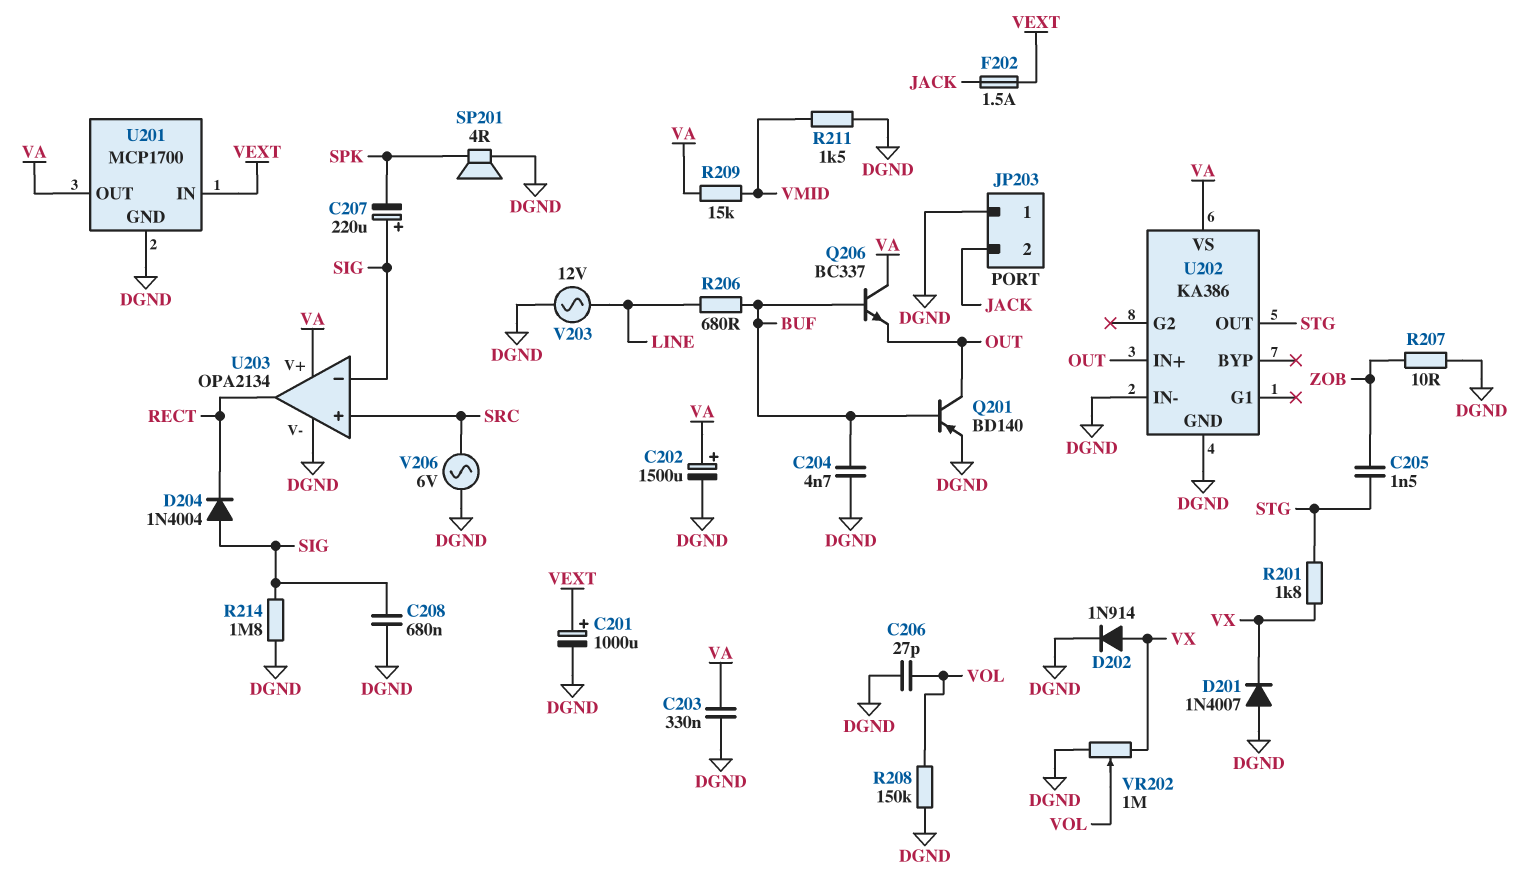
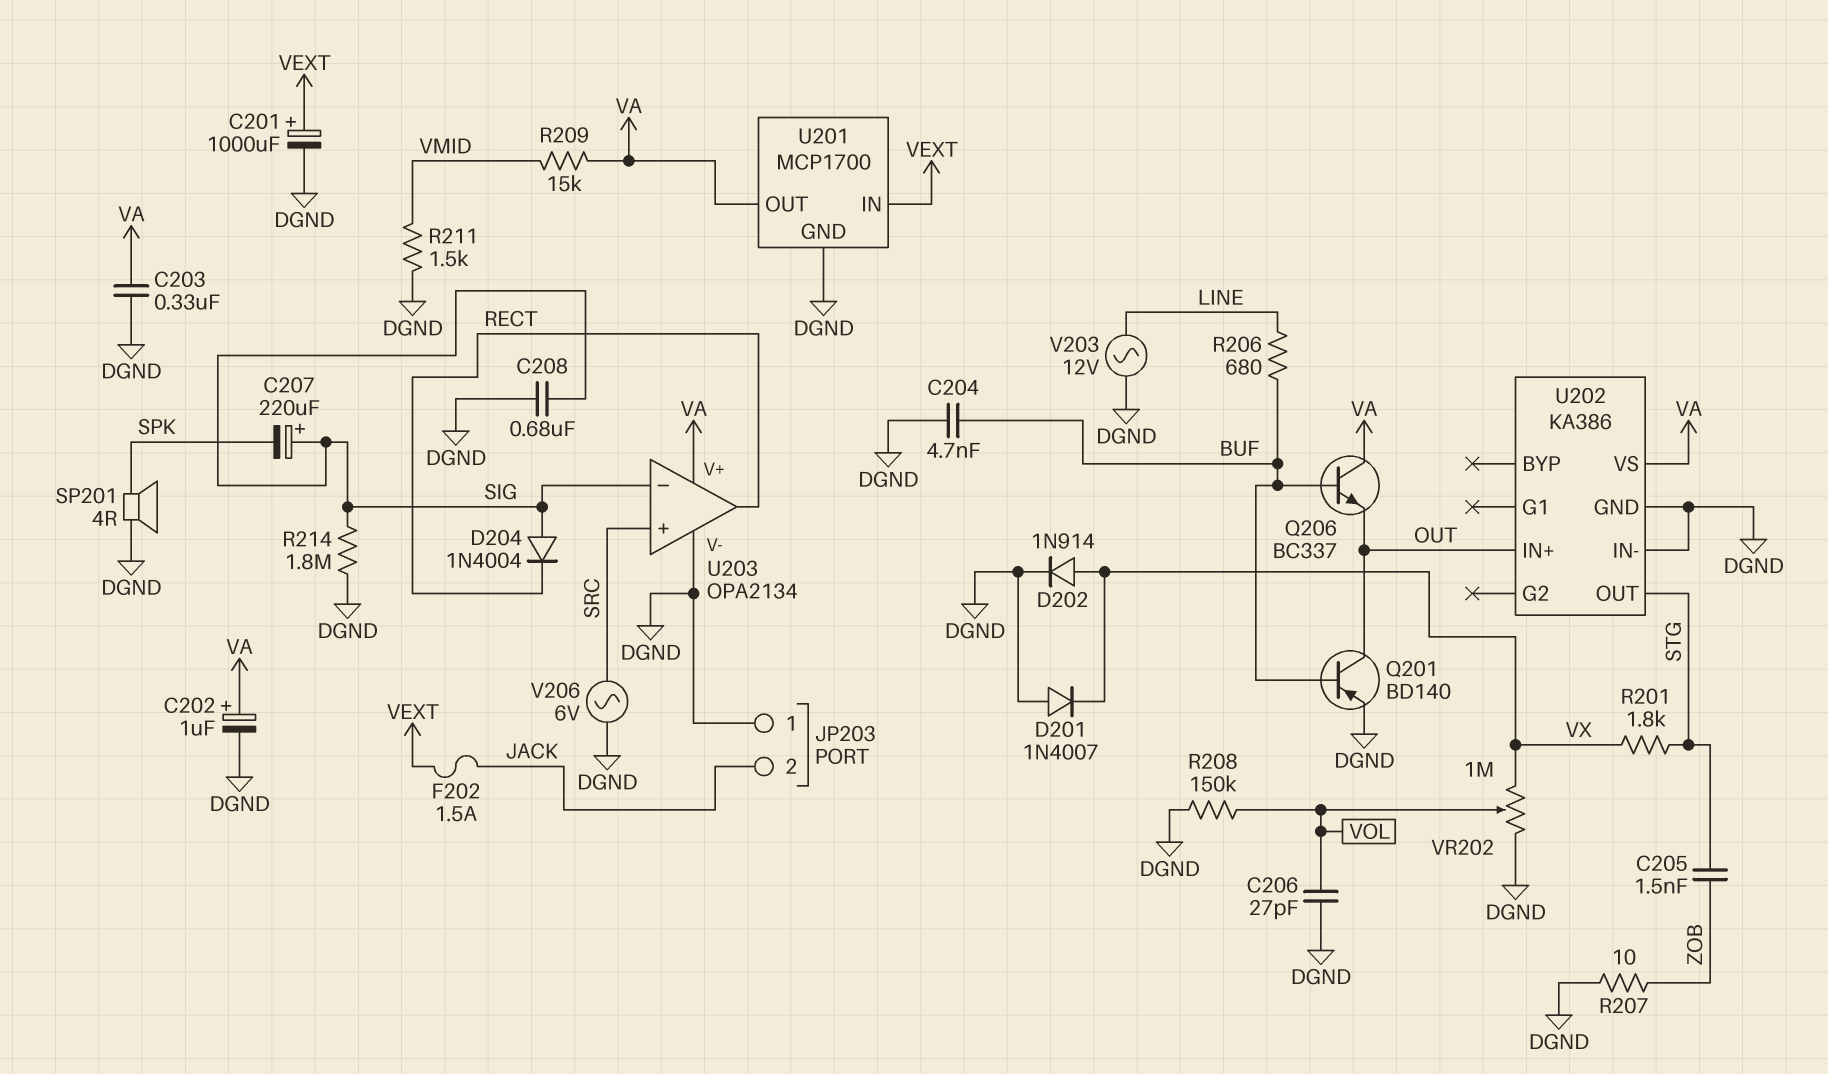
C202: 1500uF (plus VA, minus DGND) -> 1uF (plus VA, minus DGND)

